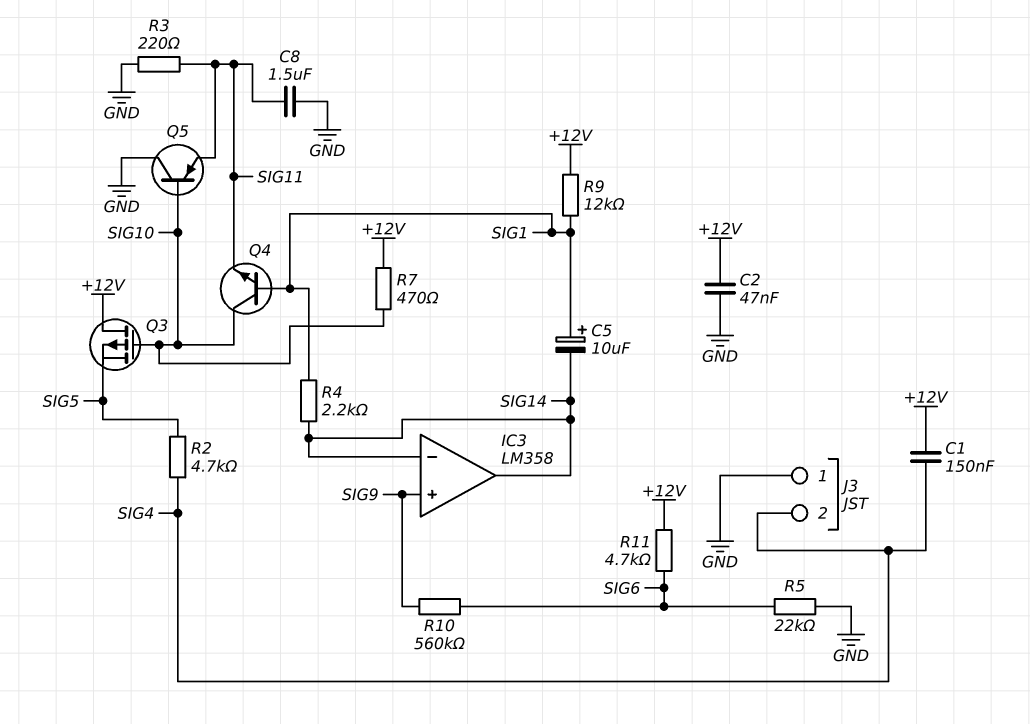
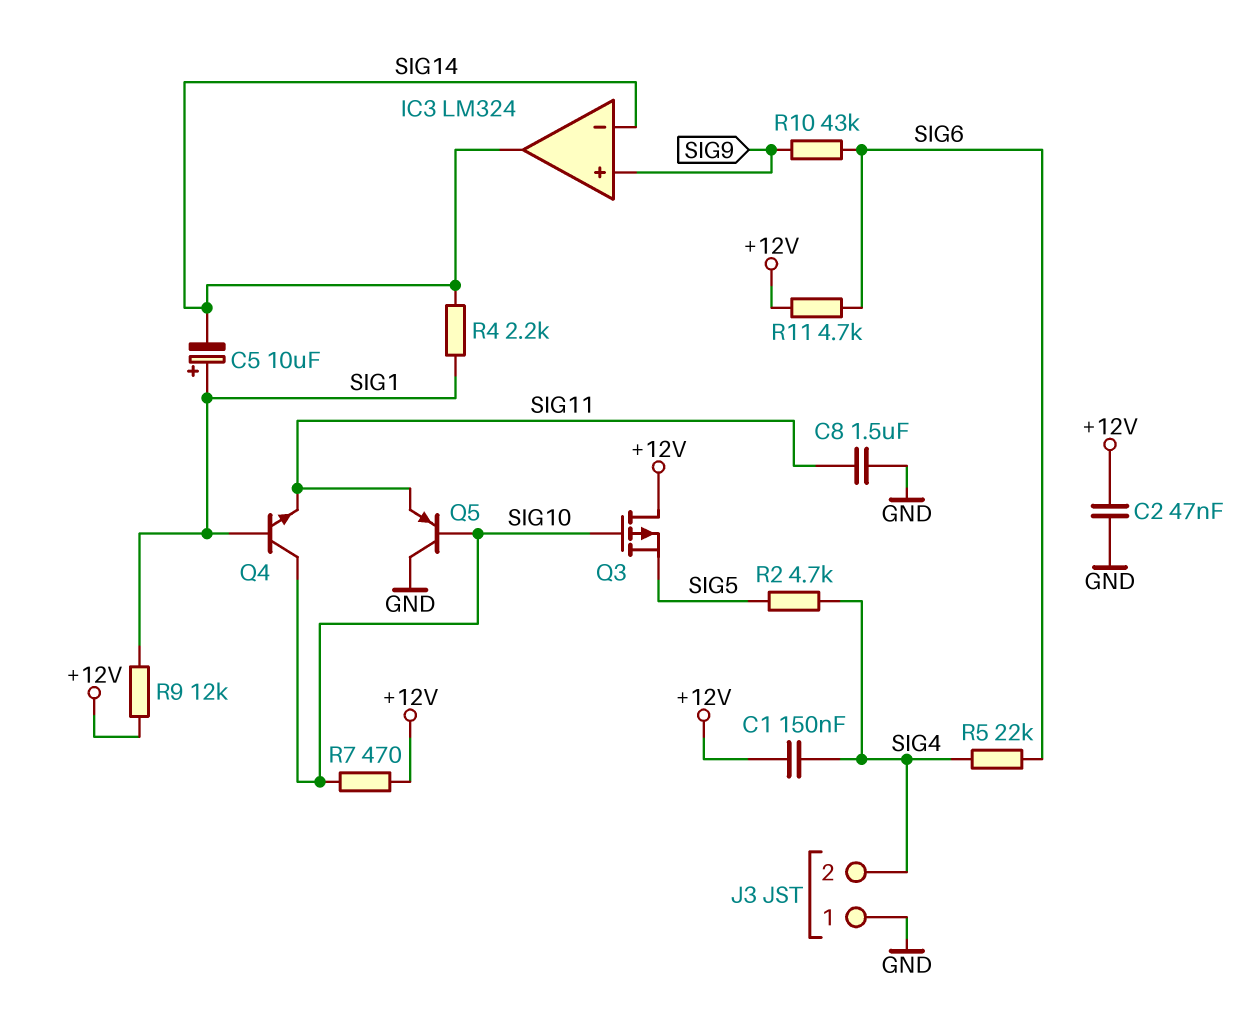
IC3: LM358 -> LM324
R3: 220 (GND, SIG11) -> none
R5: 22k (GND, SIG6) -> 22k (SIG4, SIG6)
R10: 560k (SIG6, SIG9) -> 43k (SIG6, SIG9)

